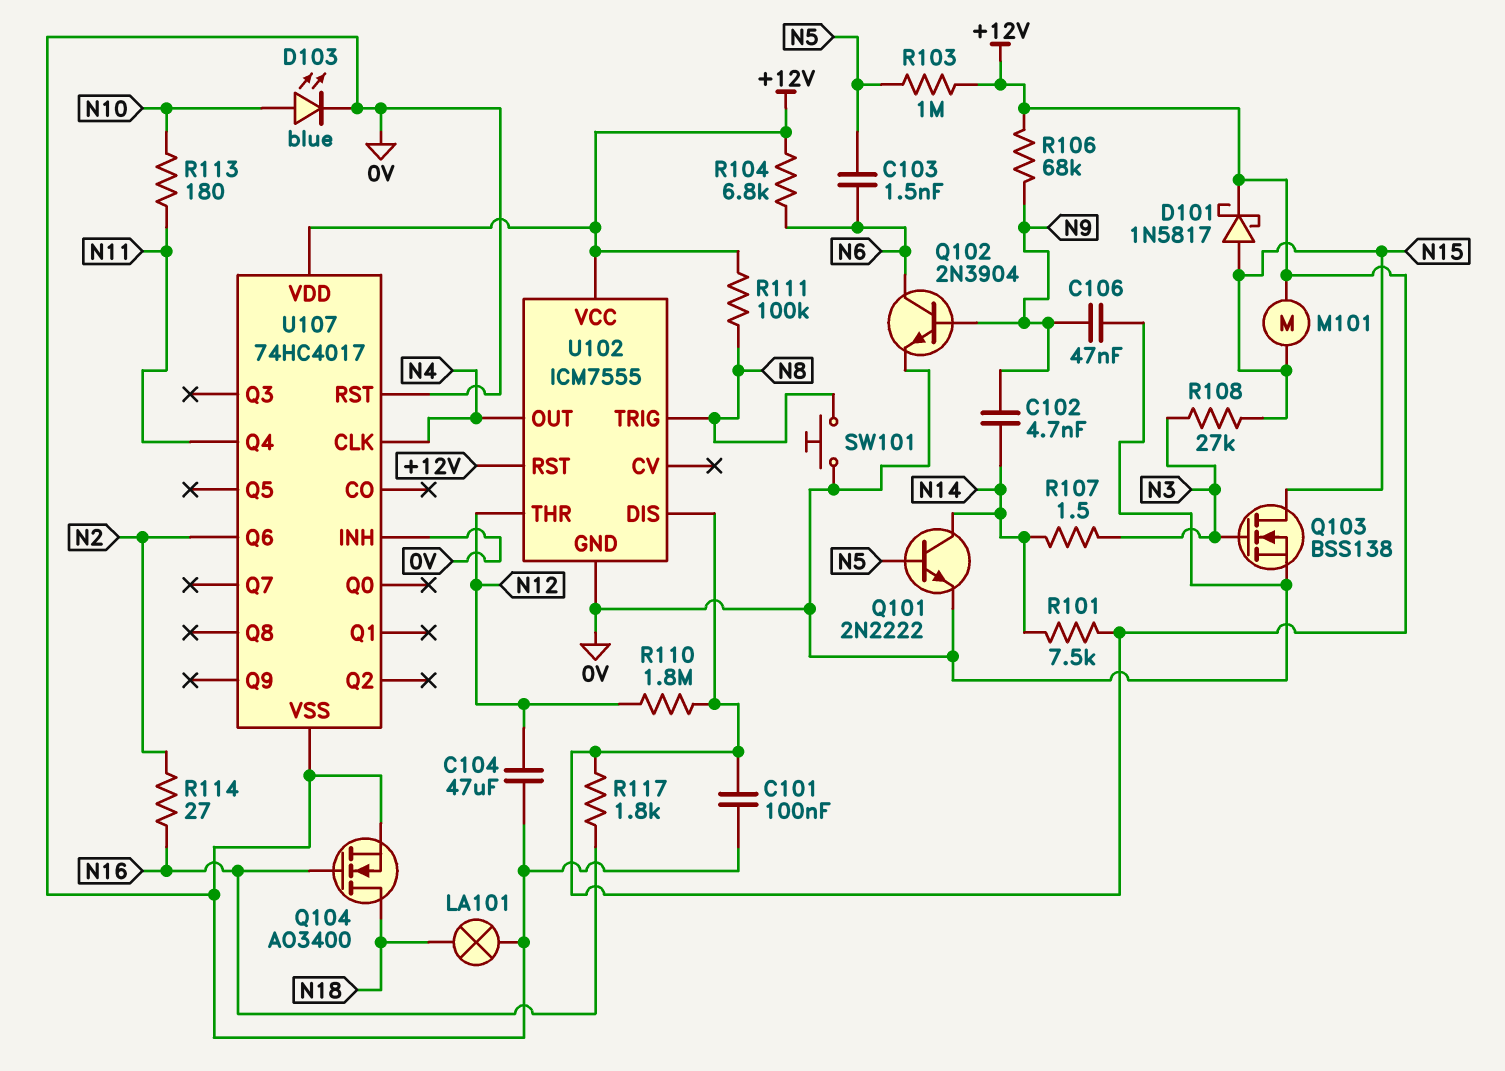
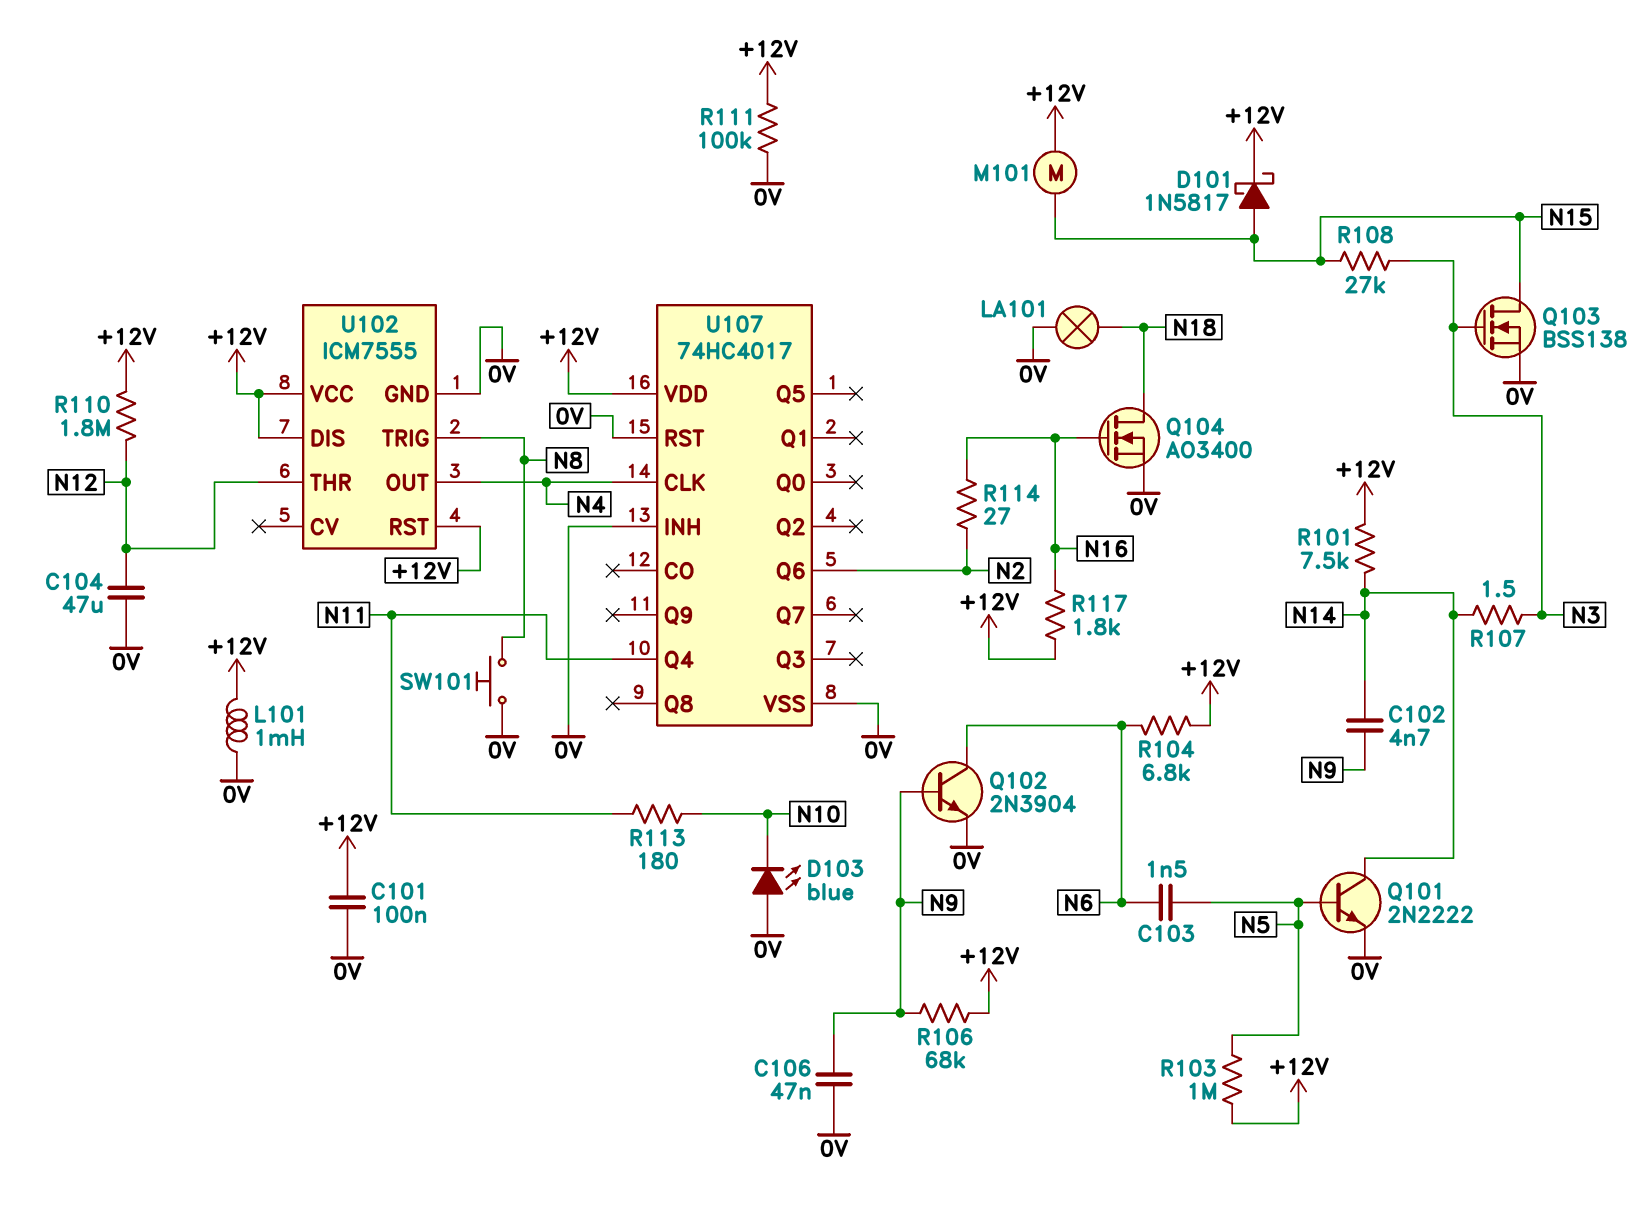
D103: LED blue (A N10, K 0V) -> LED blue (A 0V, K N10)
L101: none -> 1mH (+12V, 0V)
R111: 100k (+12V, N8) -> 100k (+12V, 0V)

